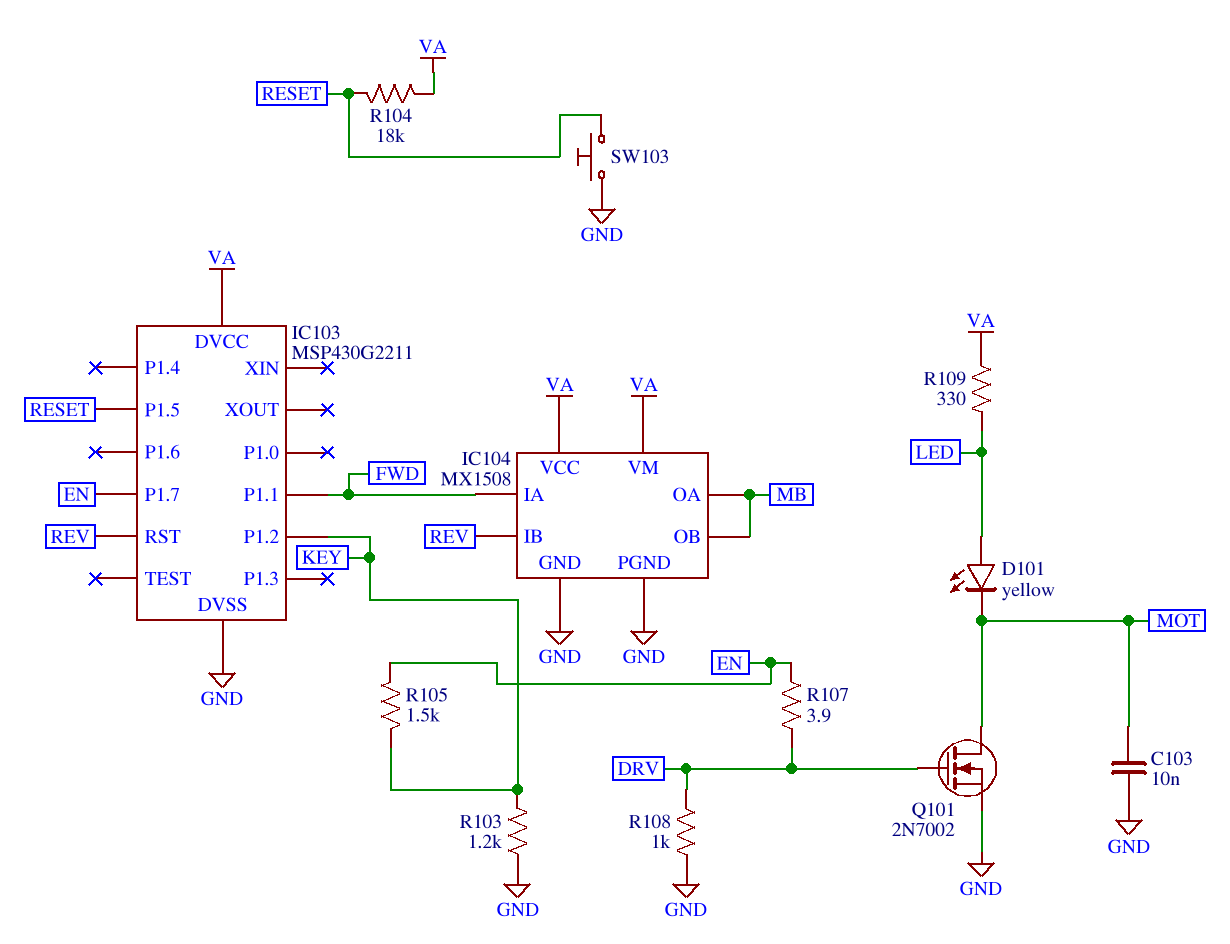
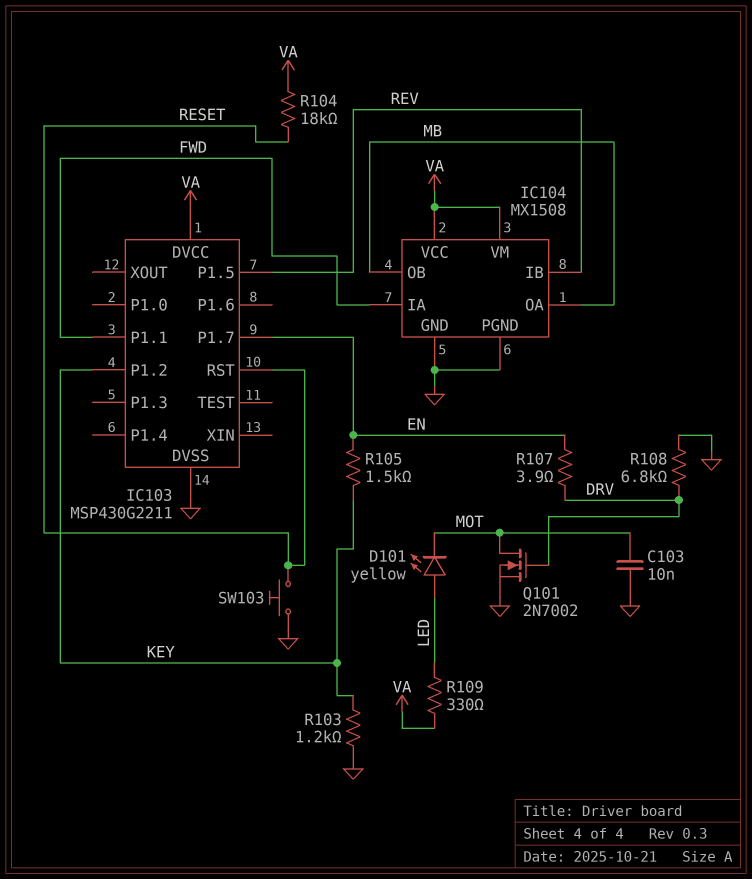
IC103 pin P1.5: RESET -> REV
IC103 pin RST: REV -> RESET
R108: 1k (DRV, GND) -> 6.8k (DRV, GND)

